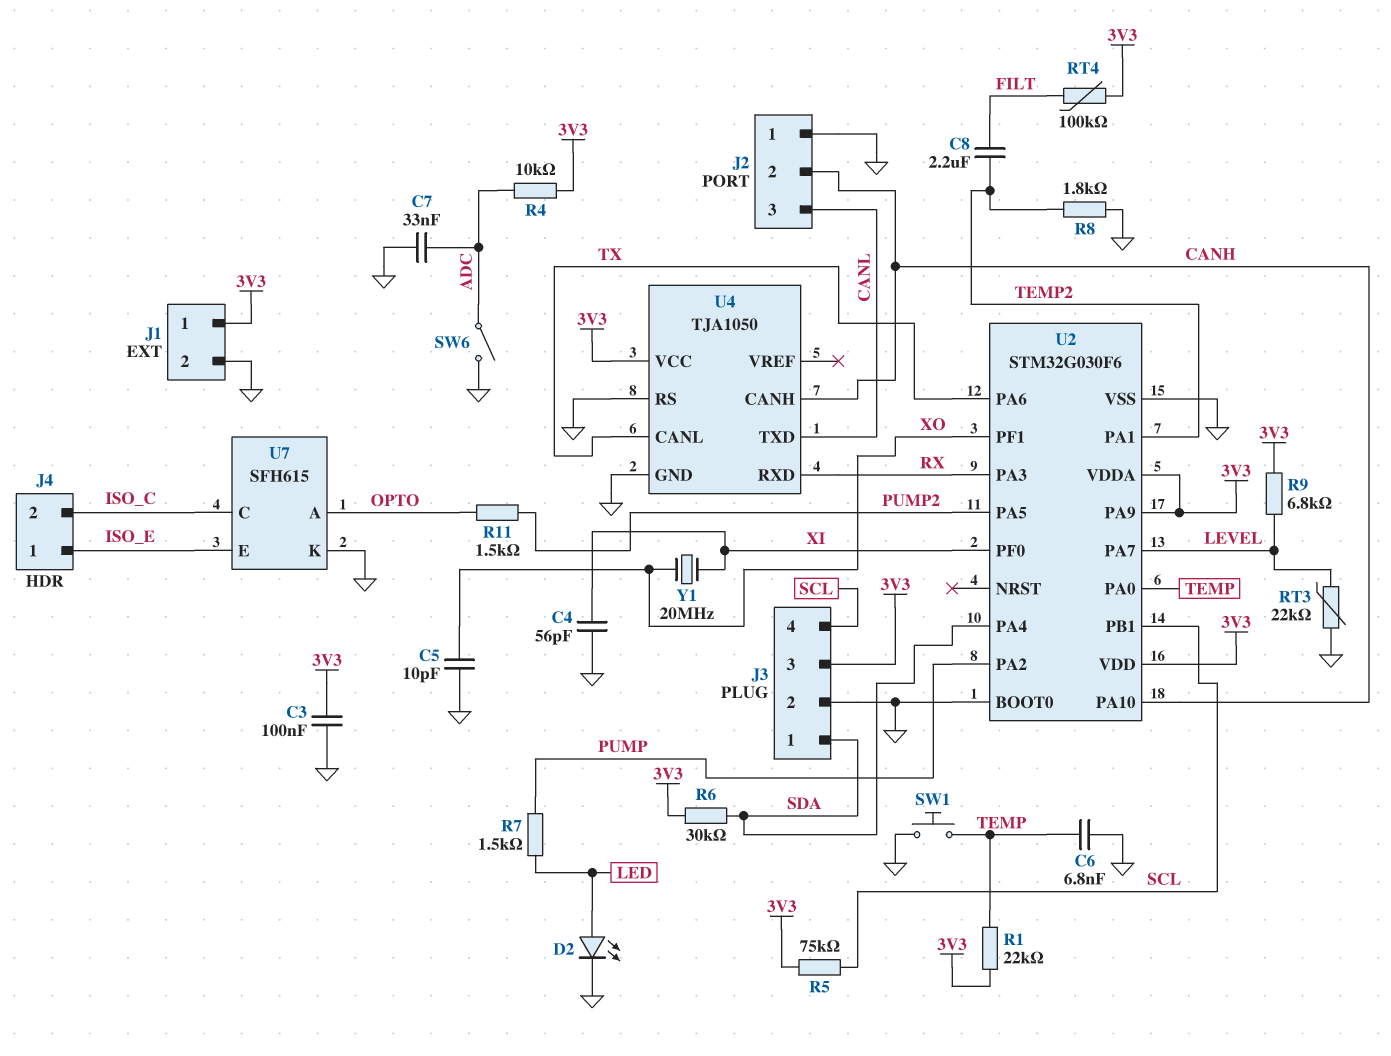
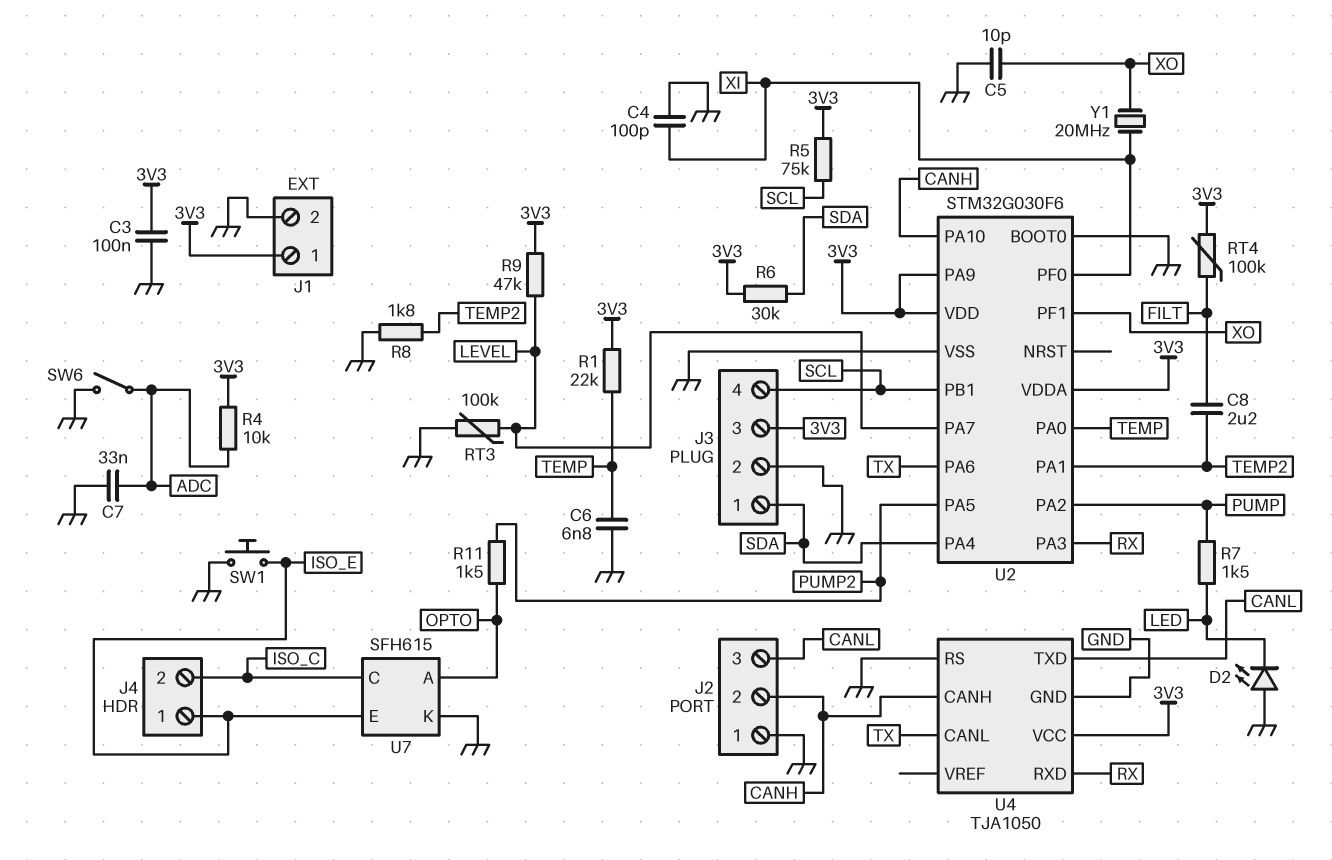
C4: 56pF (GND, XI) -> 100pF (GND, XI)
D2: LED (A LED, K GND) -> LED (A GND, K LED)
R9: 6.8k (3V3, LEVEL) -> 47k (3V3, LEVEL)
RT3: 22k (GND, LEVEL) -> 100k (GND, LEVEL)
SW1: button (GND, TEMP) -> button (GND, ISO_E)

